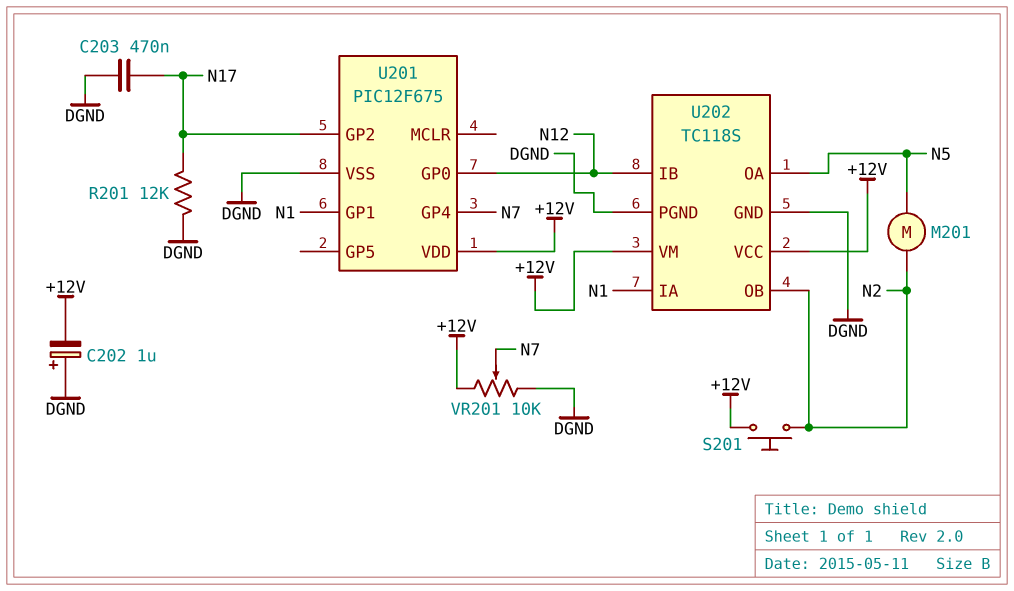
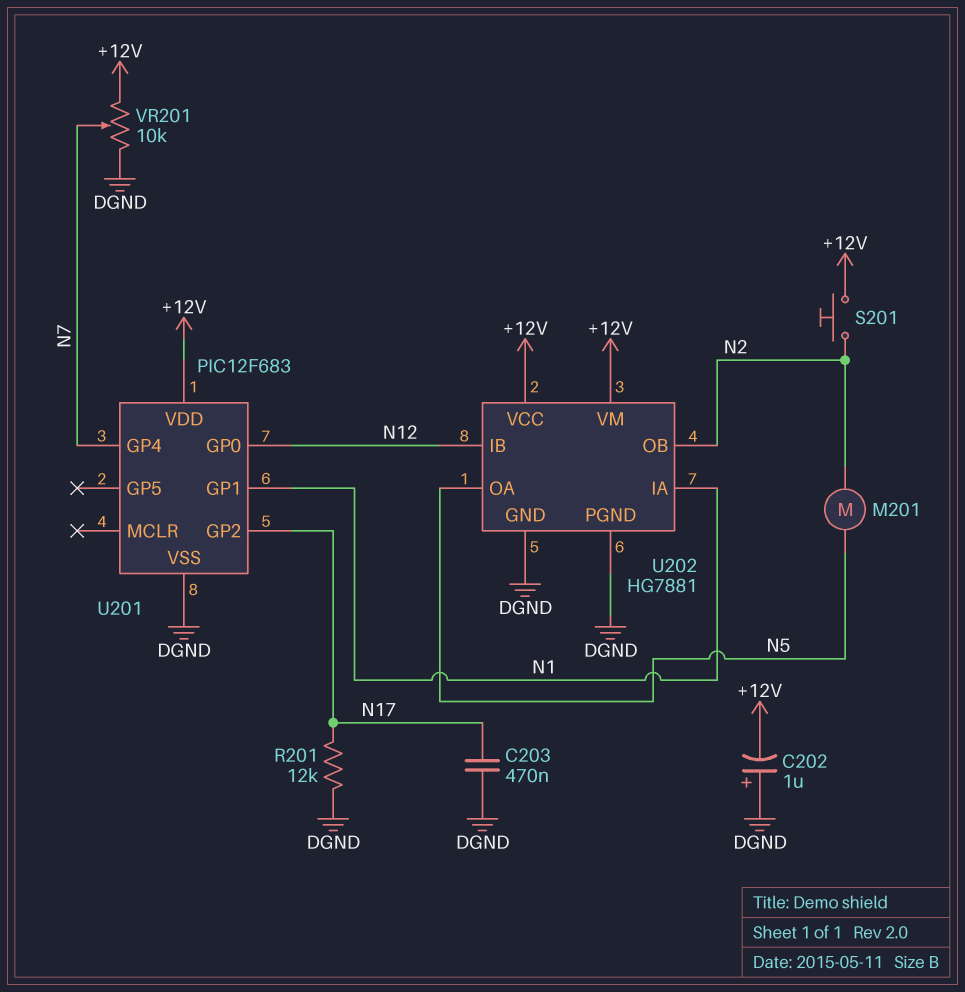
U201: PIC12F675 -> PIC12F683
U202: TC118S -> HG7881

